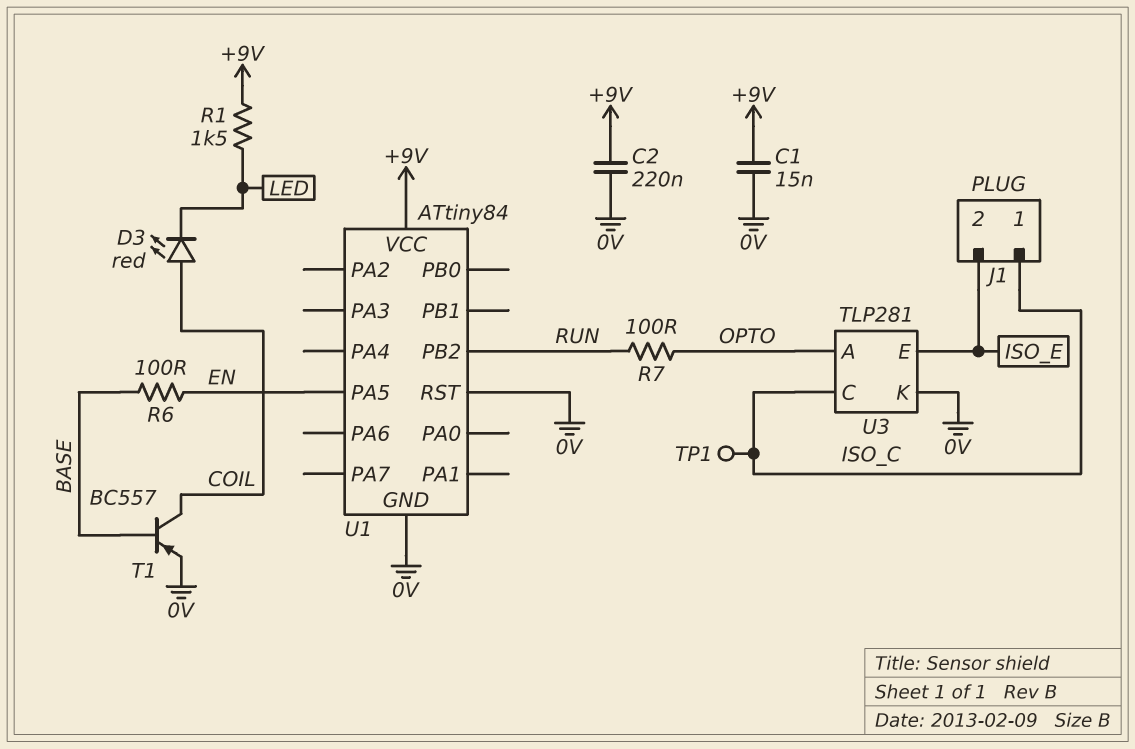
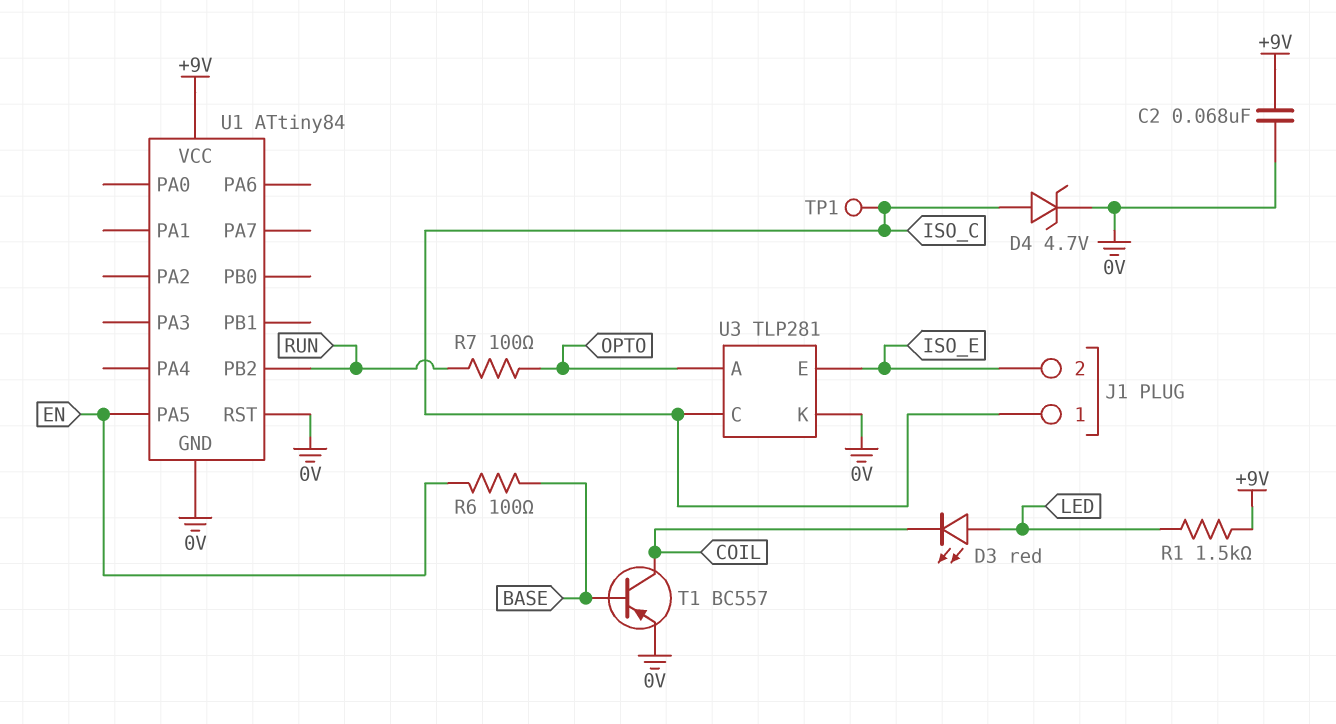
C1: 15nF (+9V, 0V) -> none
C2: 220nF (+9V, 0V) -> 68nF (+9V, 0V)
D3: LED red (A COIL, K LED) -> LED red (A LED, K COIL)
D4: none -> zener 4.7V (A ISO_C, K 0V)

